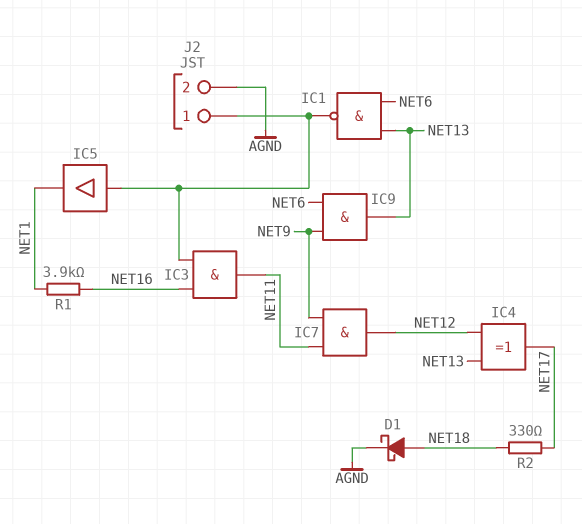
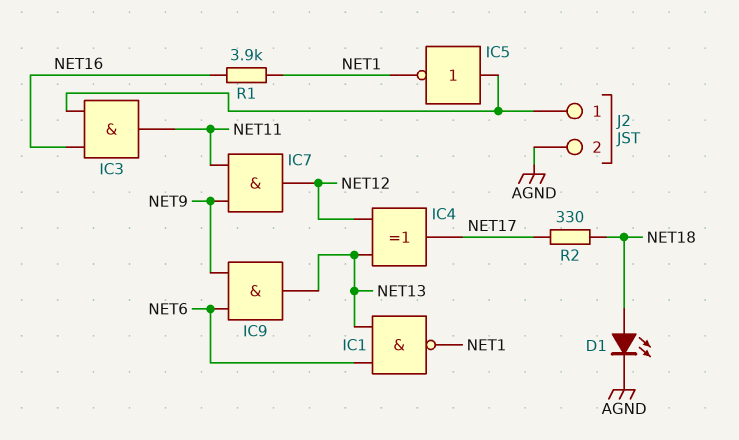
D1: schottky (A NET18, K AGND) -> LED (A NET18, K AGND)
IC1: NAND (in NET6, in NET13, out J2/1) -> NAND (in NET6, in NET13, out NET1)
IC5: buffer (in J2/1, out NET1) -> NOT (in J2/1, out NET1)

